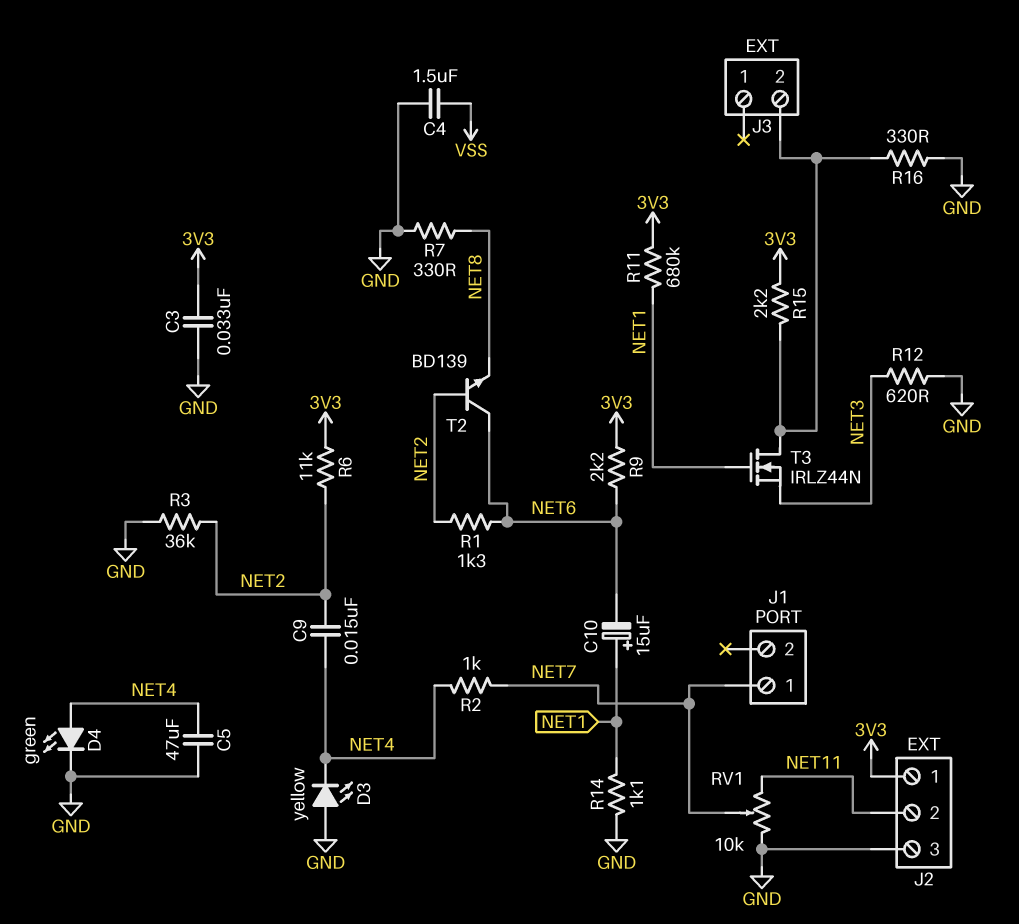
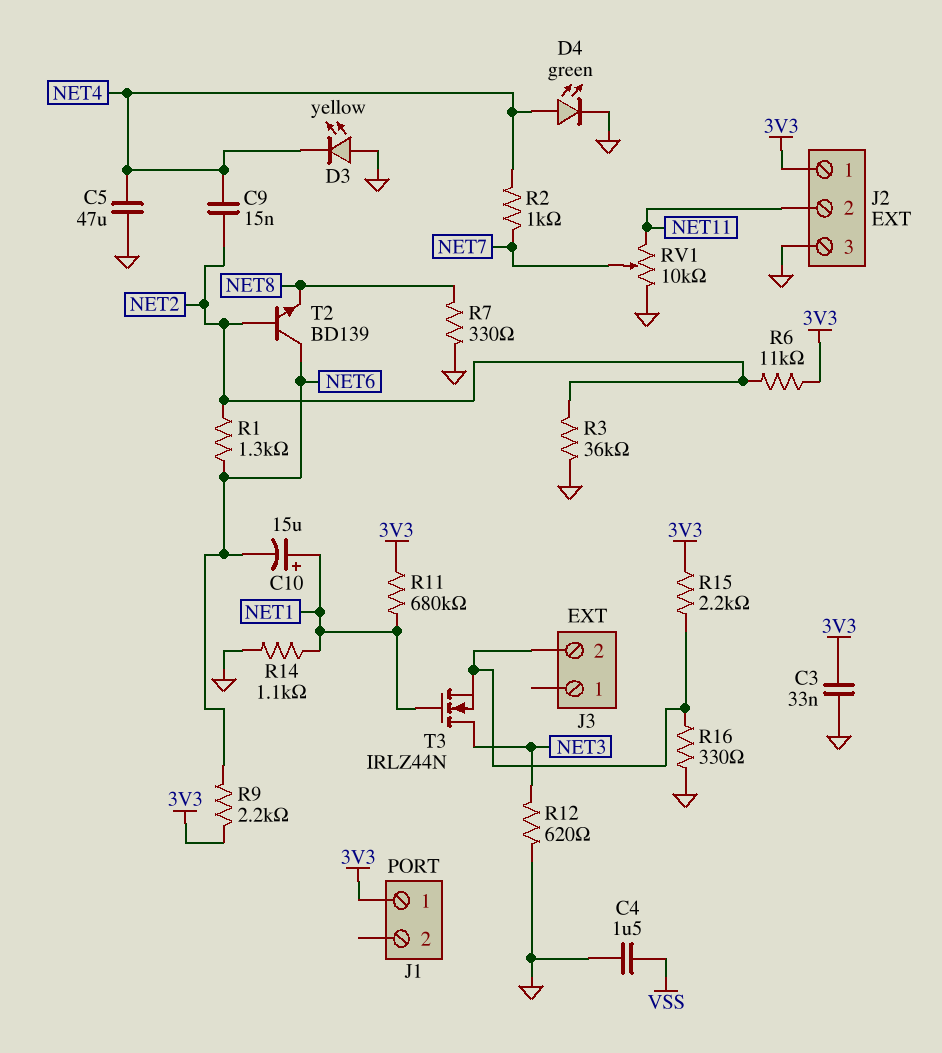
J1 pin 1: NET7 -> 3V3
T3: NMOS IRLZ44N (G NET1, D J3/2, S NET3) -> NMOS IRLZ44N (G NET1, D NET3, S J3/2)

